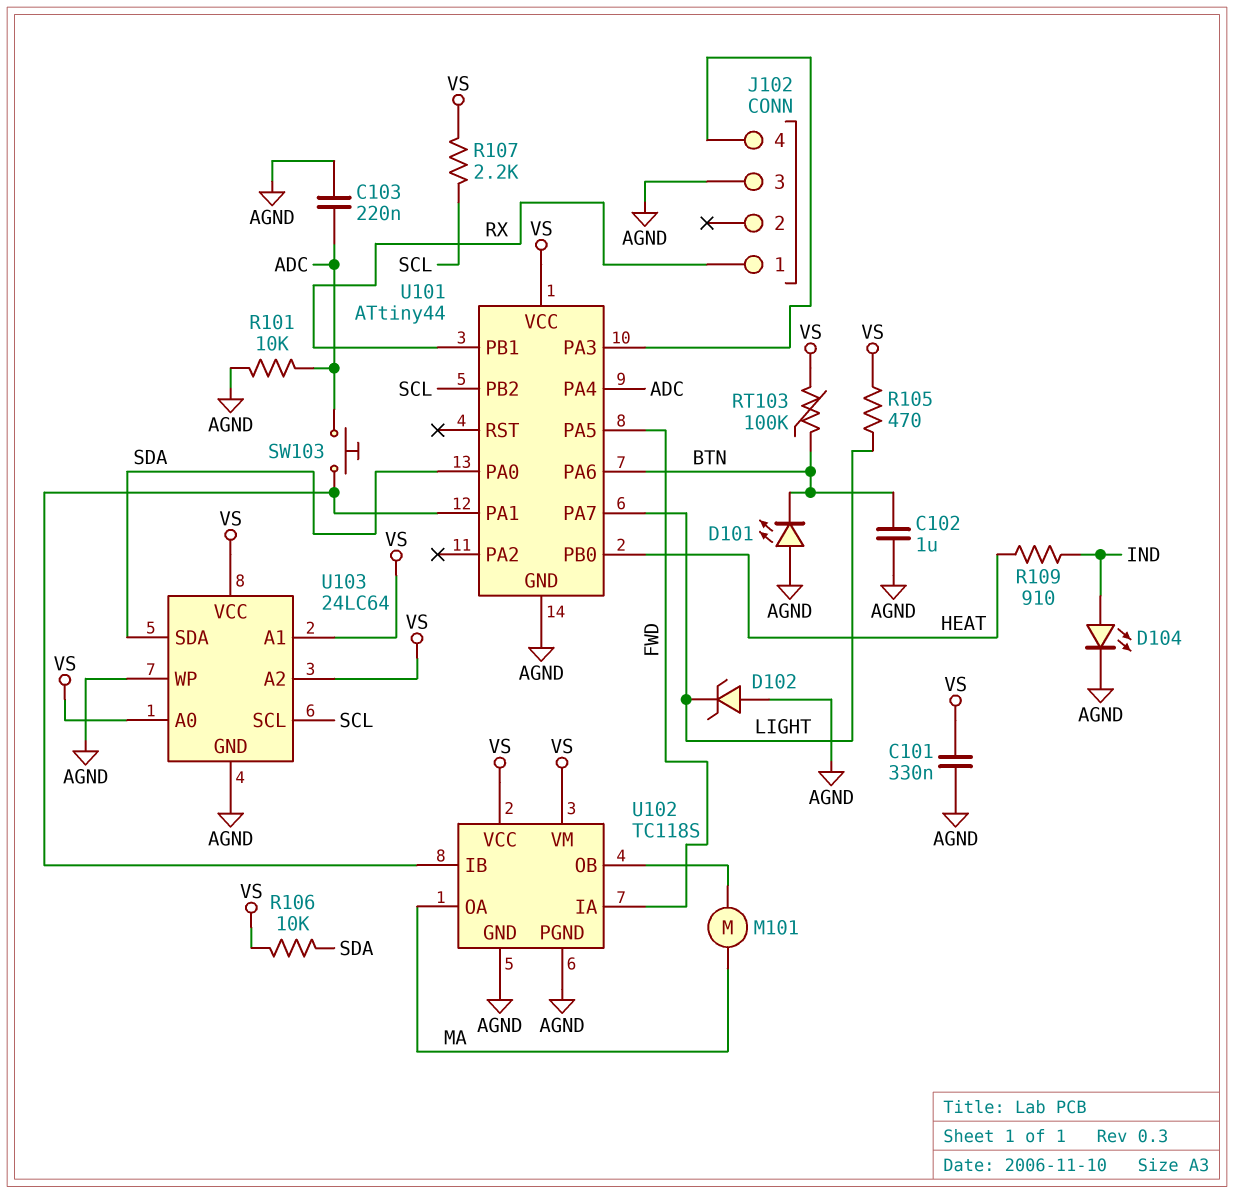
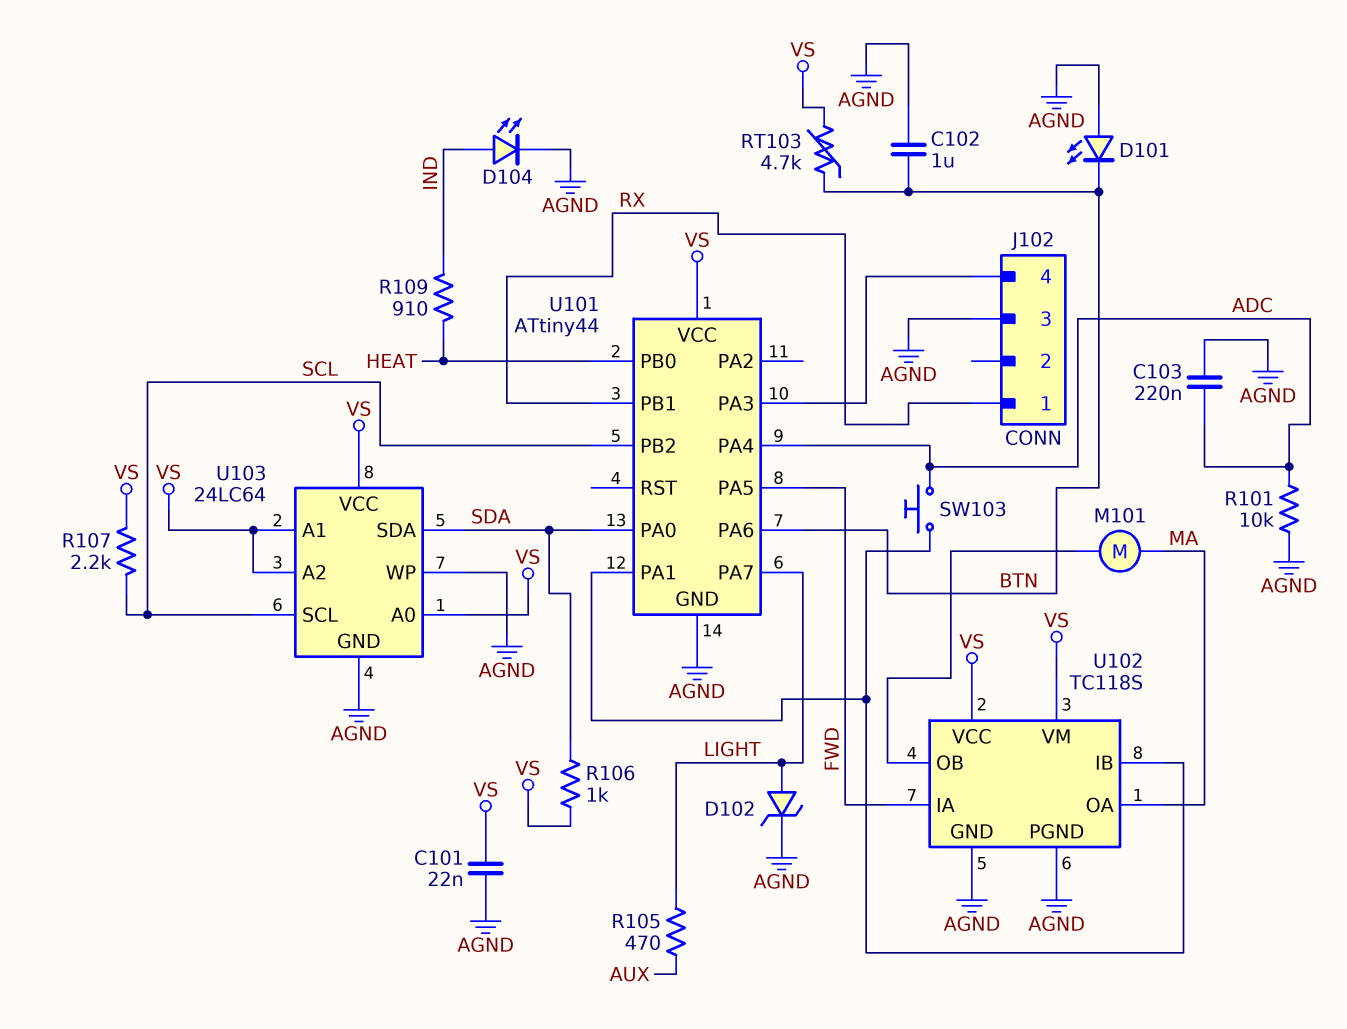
C101: 330nF (AGND, VS) -> 22nF (AGND, VS)
D102: zener (A AGND, K LIGHT) -> zener (A LIGHT, K AGND)
R105: 470 (LIGHT, VS) -> 470 (AUX, LIGHT)
R106: 10k (SDA, VS) -> 1k (SDA, VS)
RT103: 100k (BTN, VS) -> 4.7k (BTN, VS)

